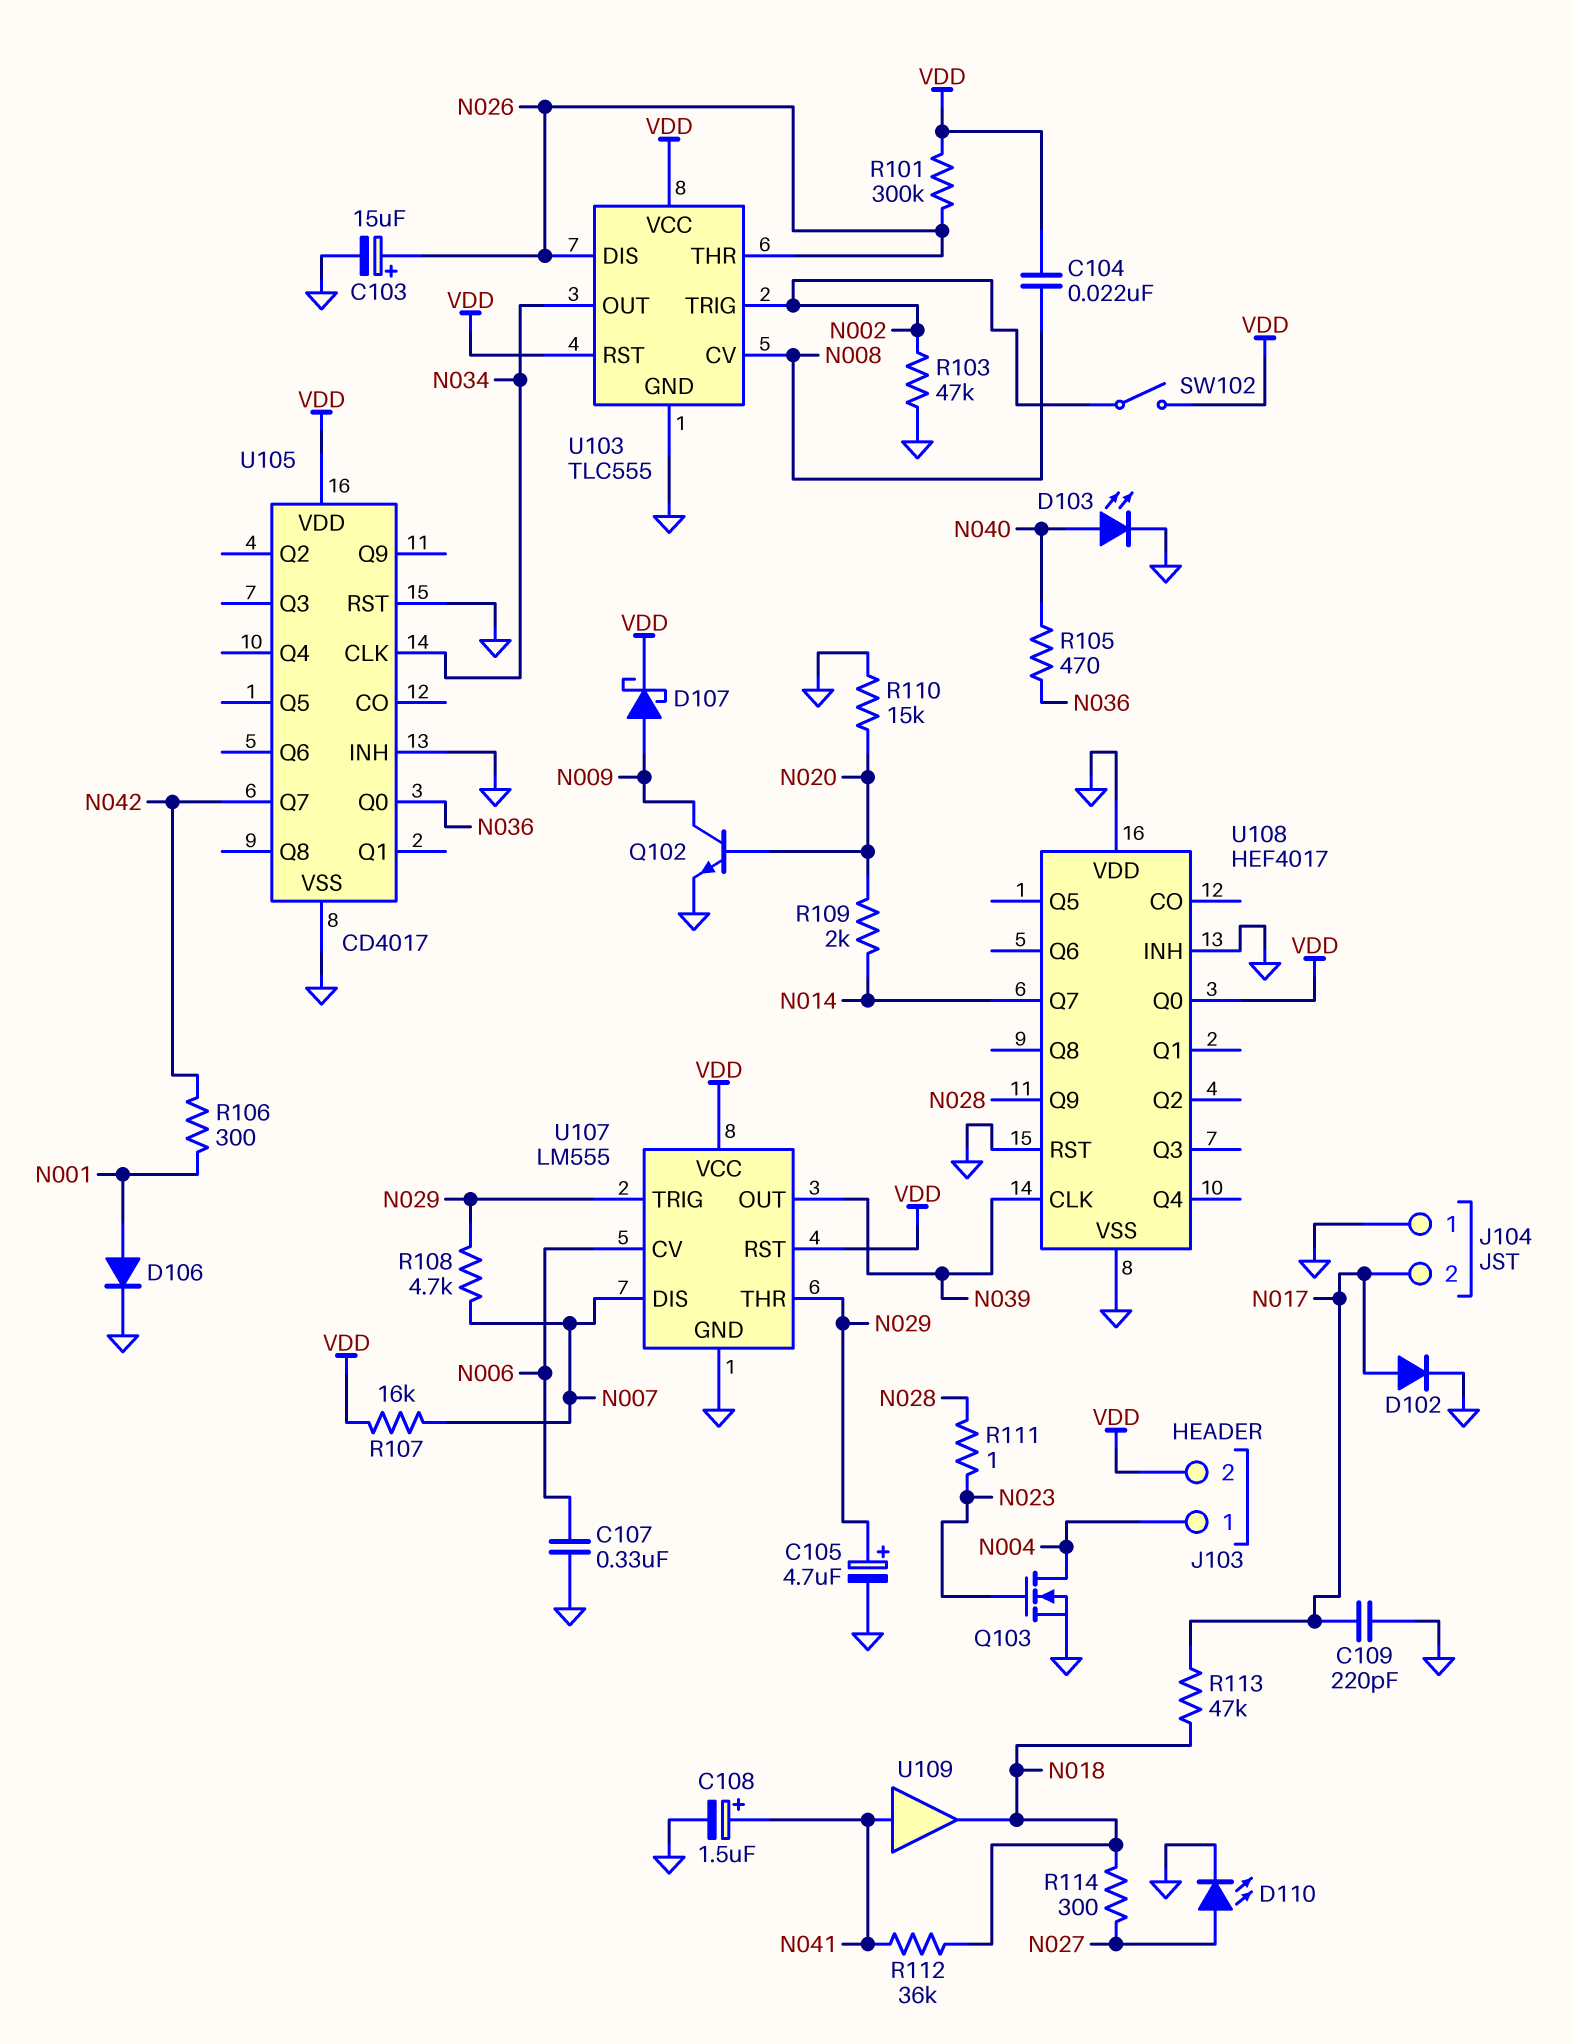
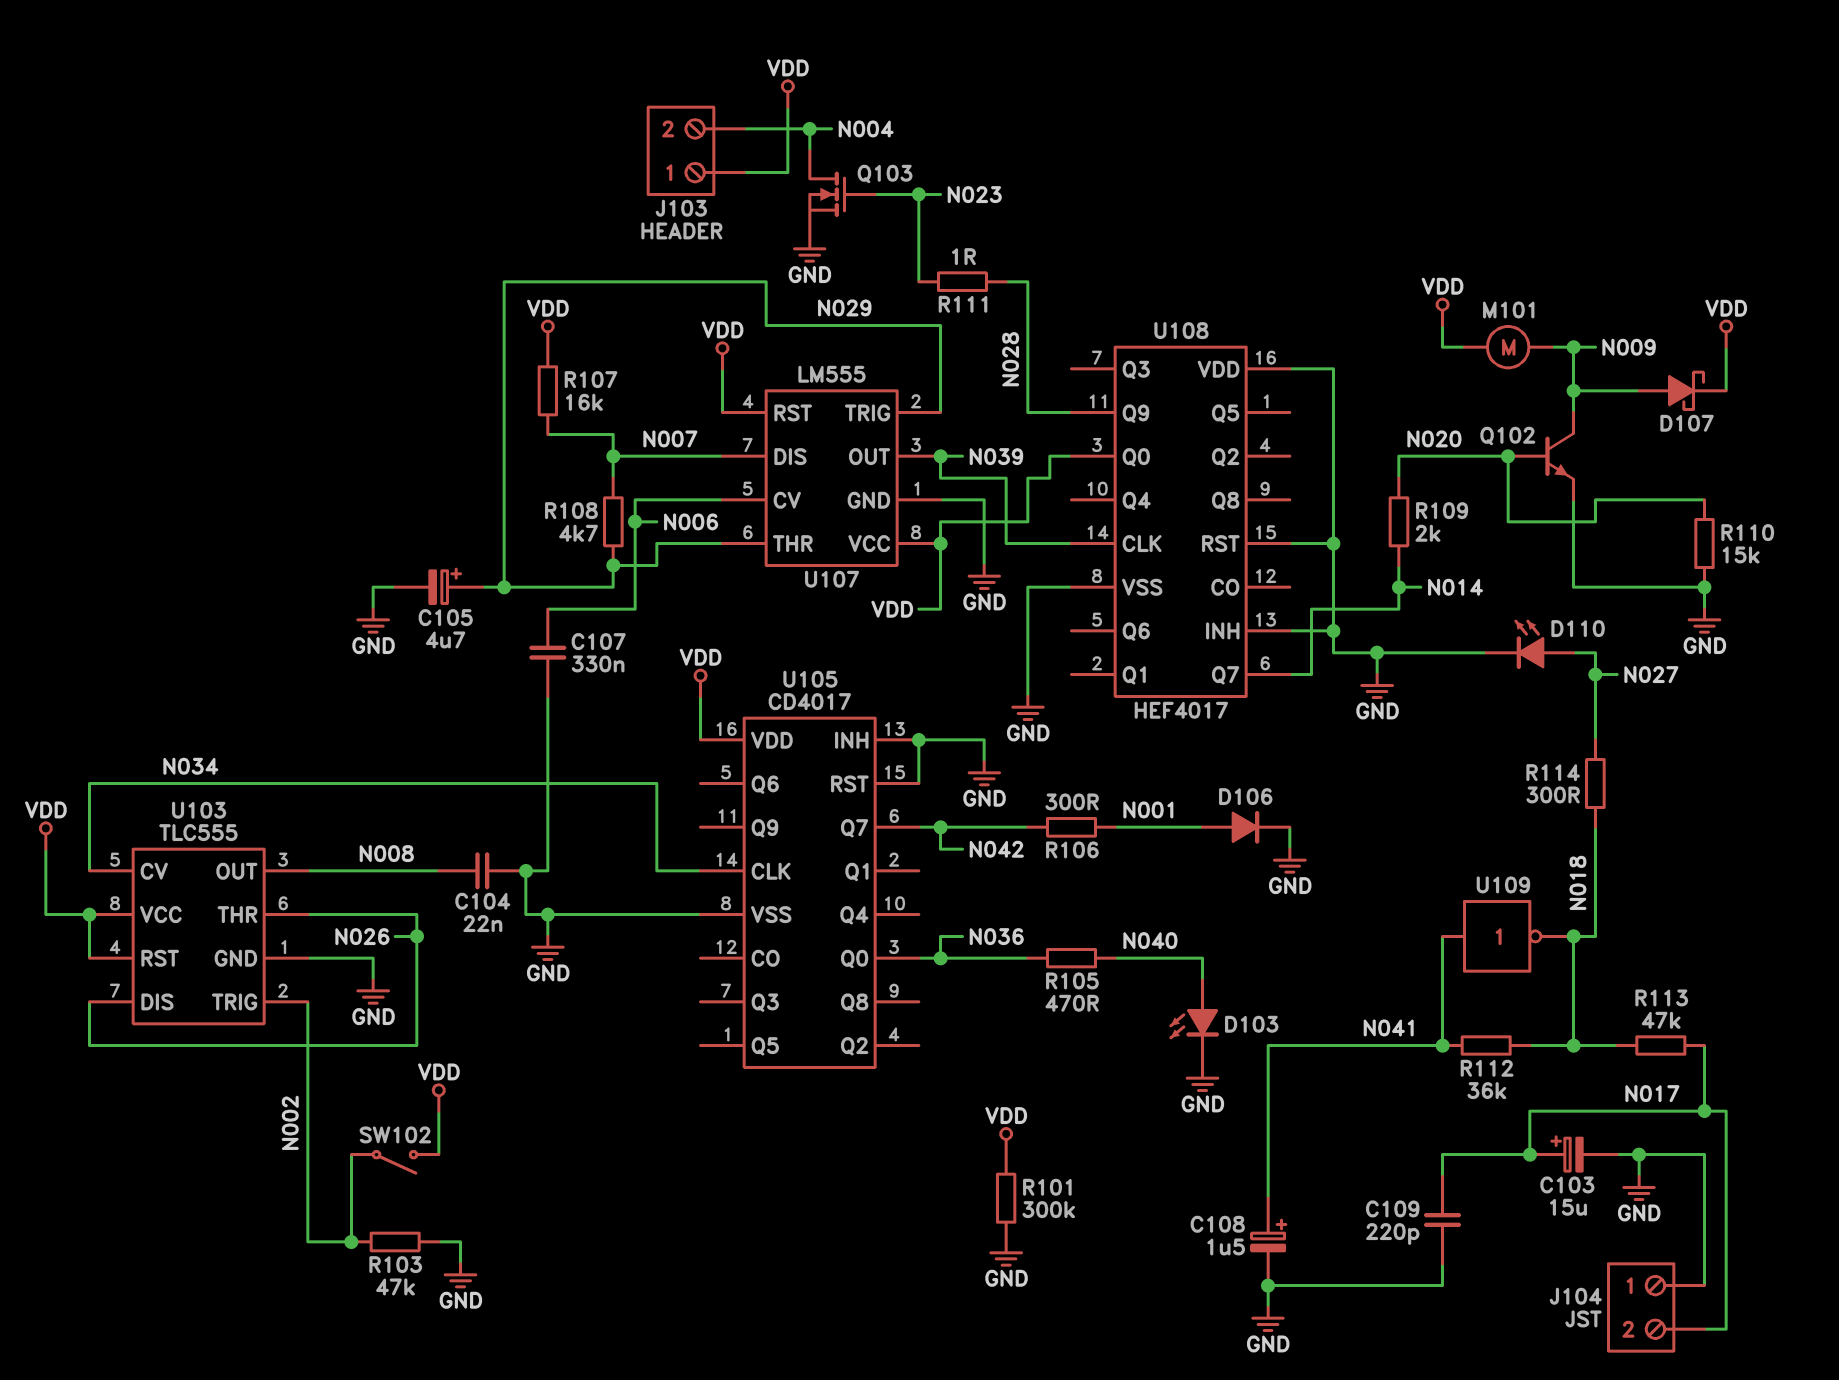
C103: 15uF (plus N026, minus GND) -> 15uF (plus N017, minus GND)
C104: 22nF (N008, VDD) -> 22nF (GND, N008)
D102: diode (A N017, K GND) -> none
J103 pin 1: N004 -> VDD
J103 pin 2: VDD -> N004
M101: none -> motor (N009, VDD)
R101: 300k (N026, VDD) -> 300k (GND, VDD)
U103 pin CV: N008 -> N034
U103 pin OUT: N034 -> N008
U109: buffer (in N041, out N018) -> NOT (in N041, out N018)

